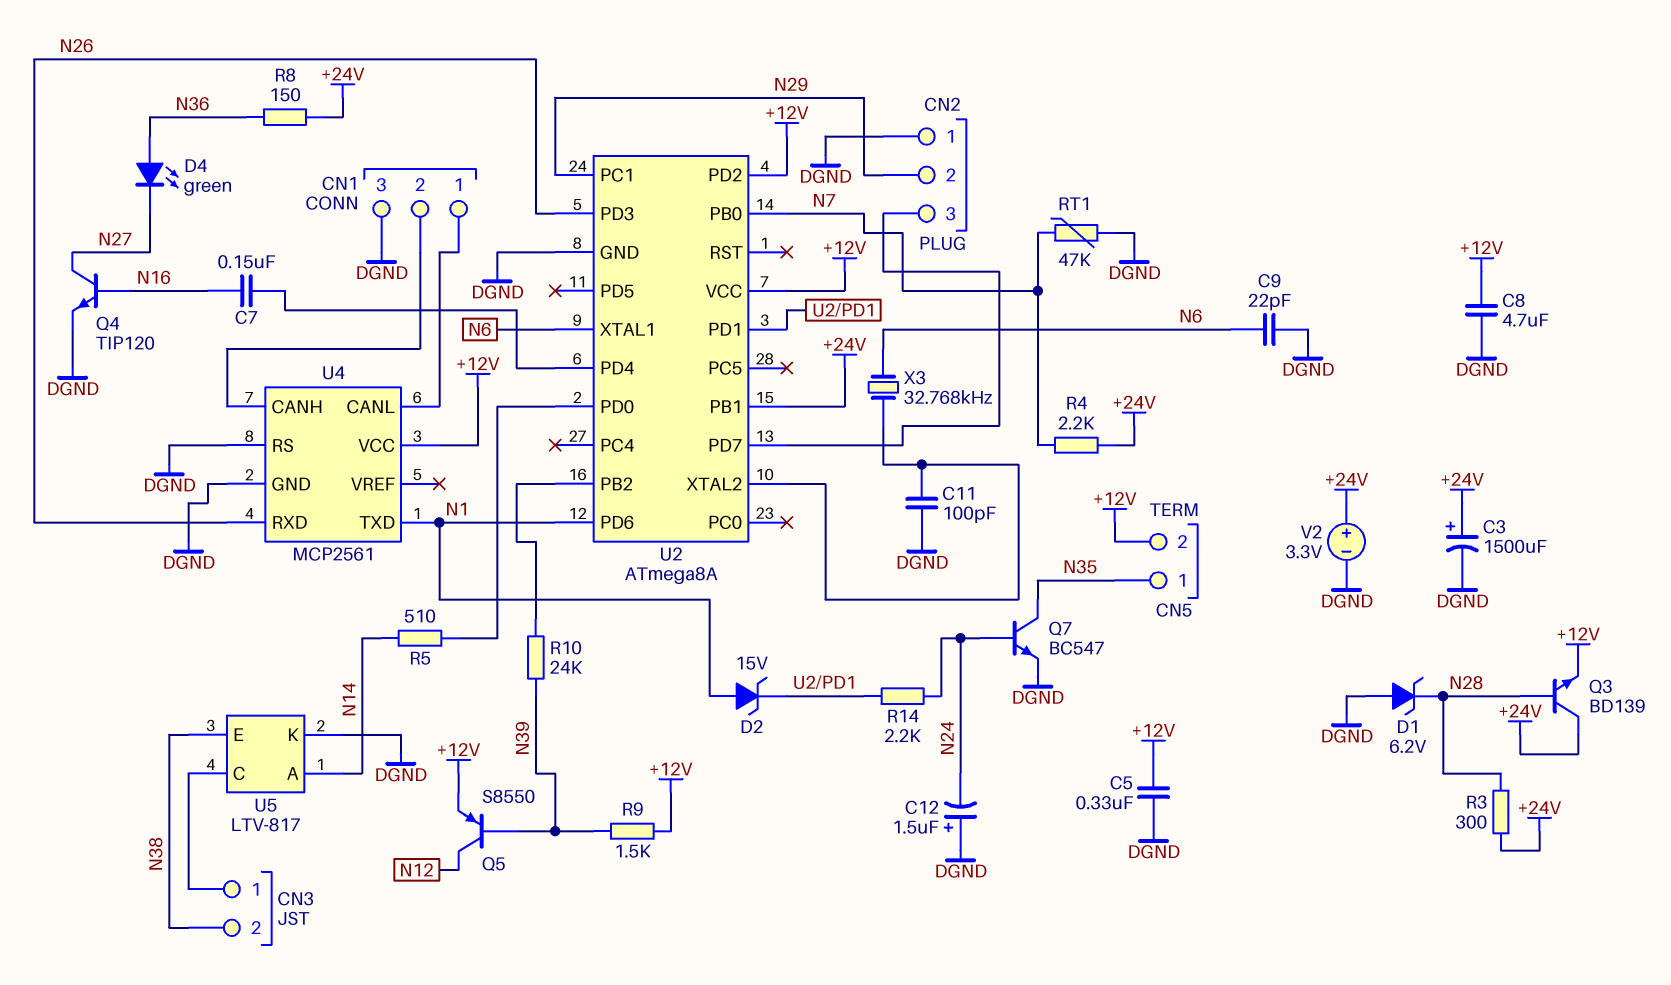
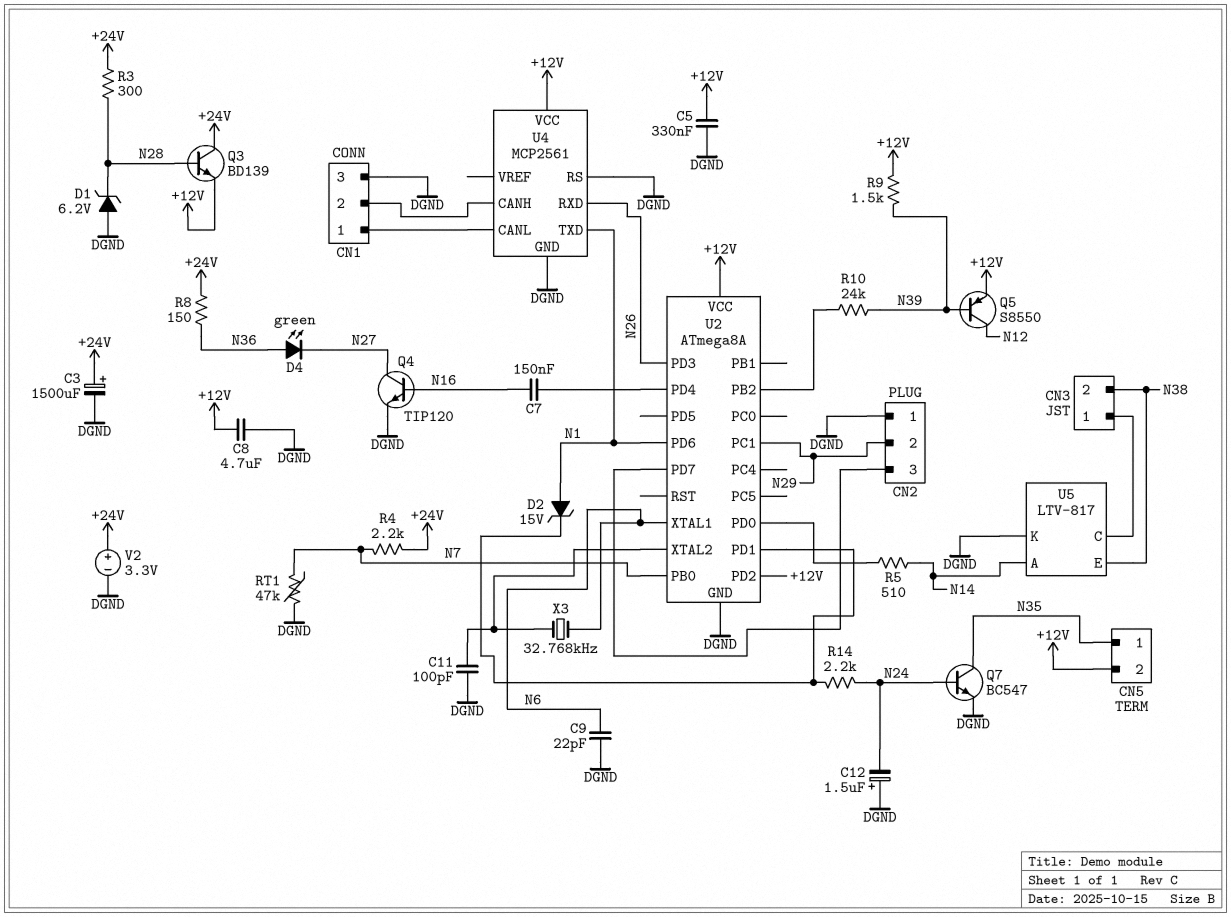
U2 pin PB1: +24V -> none

